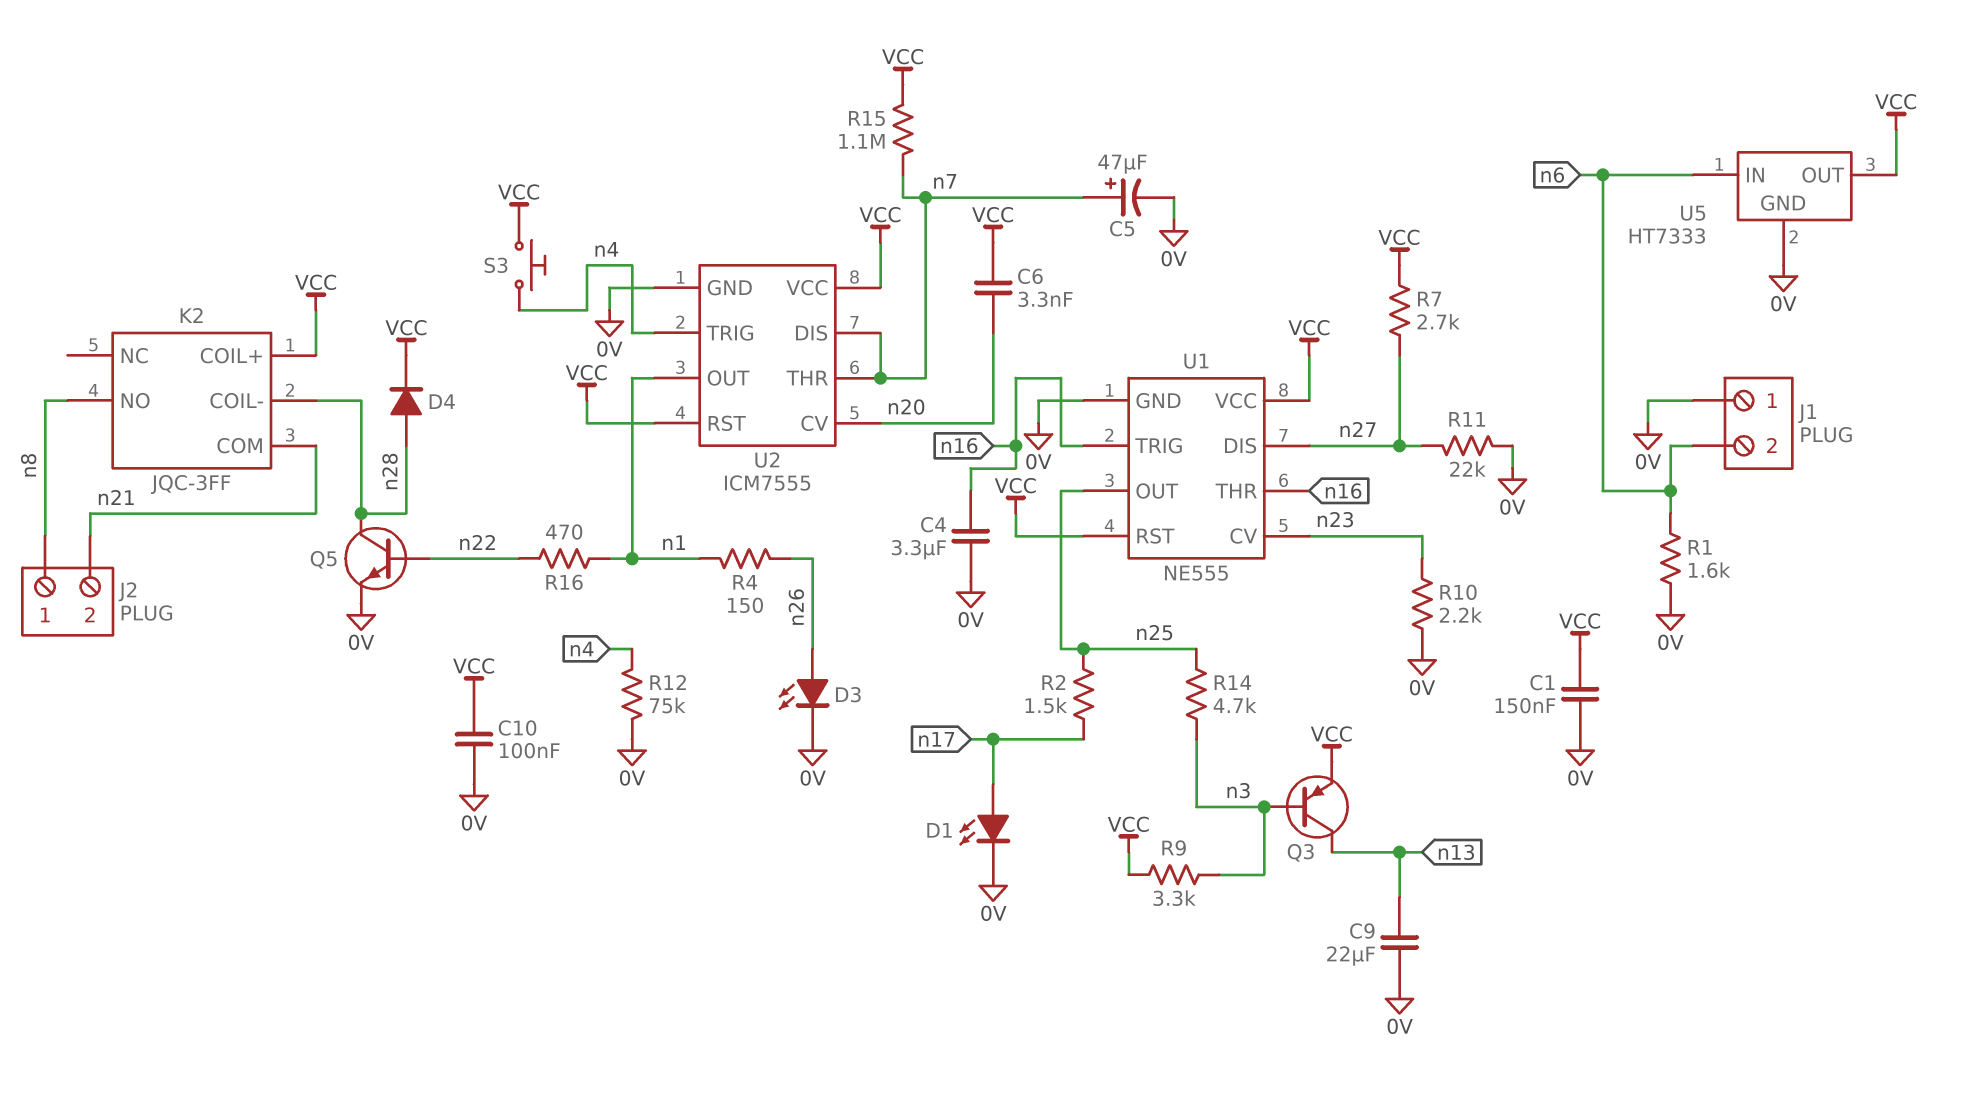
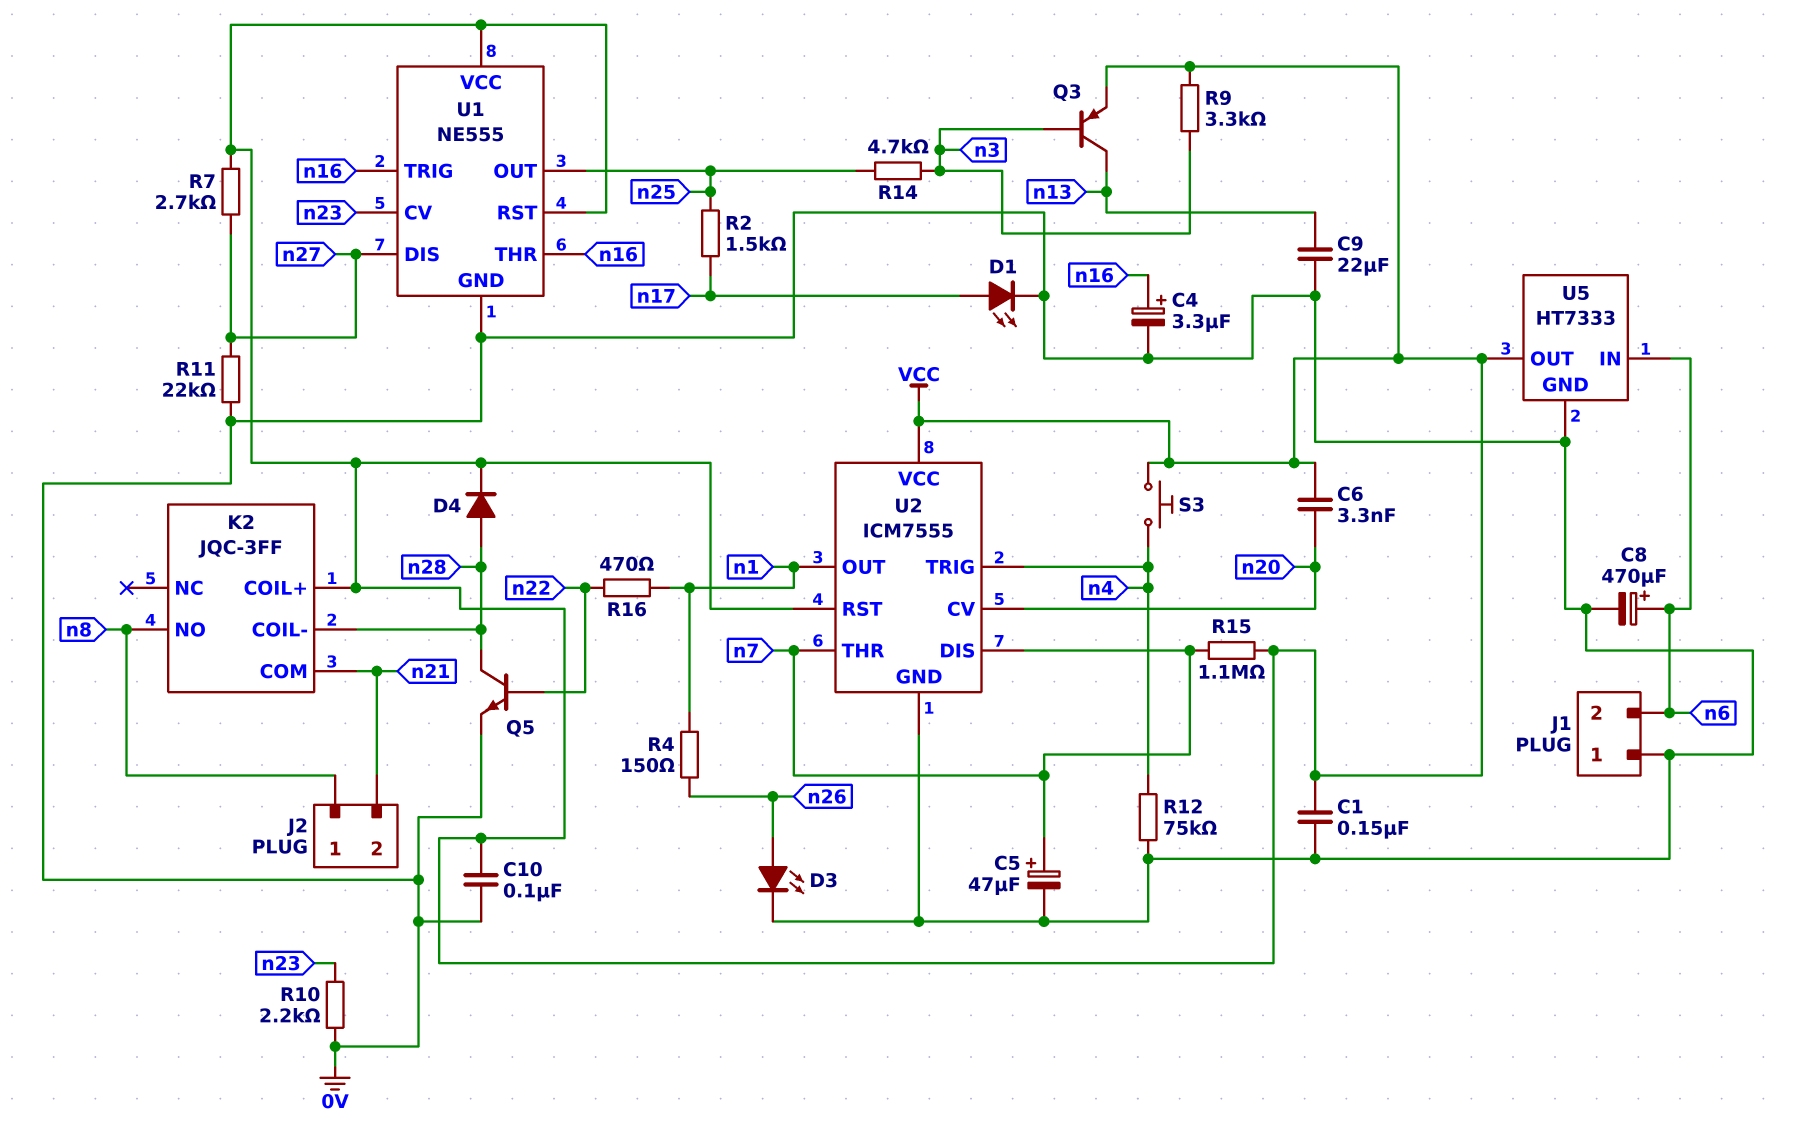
C4: 3.3uF (0V, n16) -> 3.3uF (plus n16, minus 0V)
C8: none -> 470uF (plus n6, minus 0V)
R1: 1.6k (0V, n6) -> none

